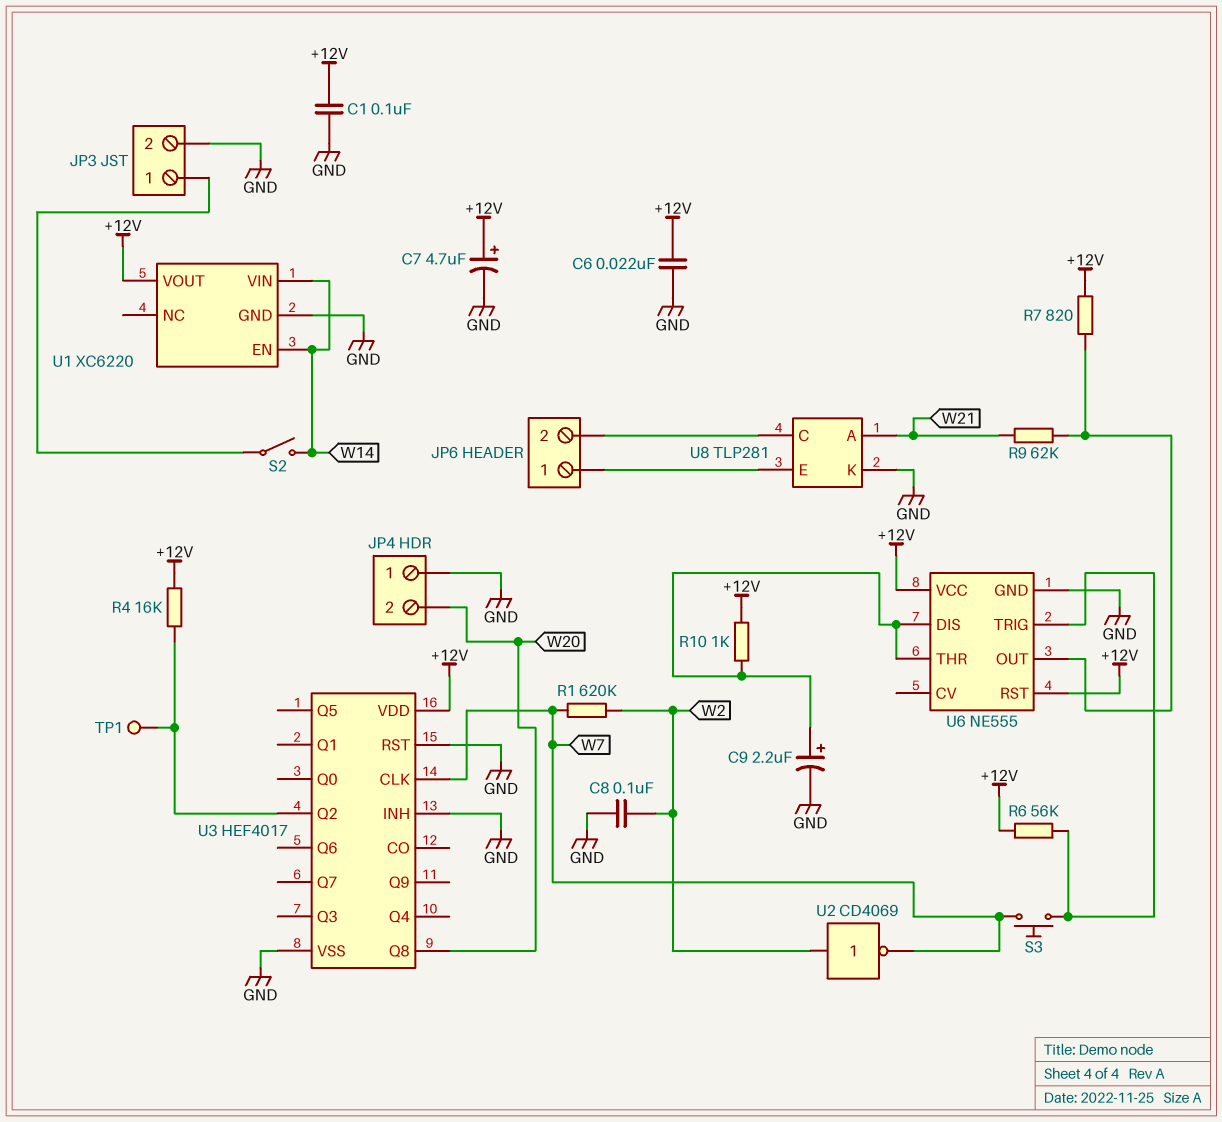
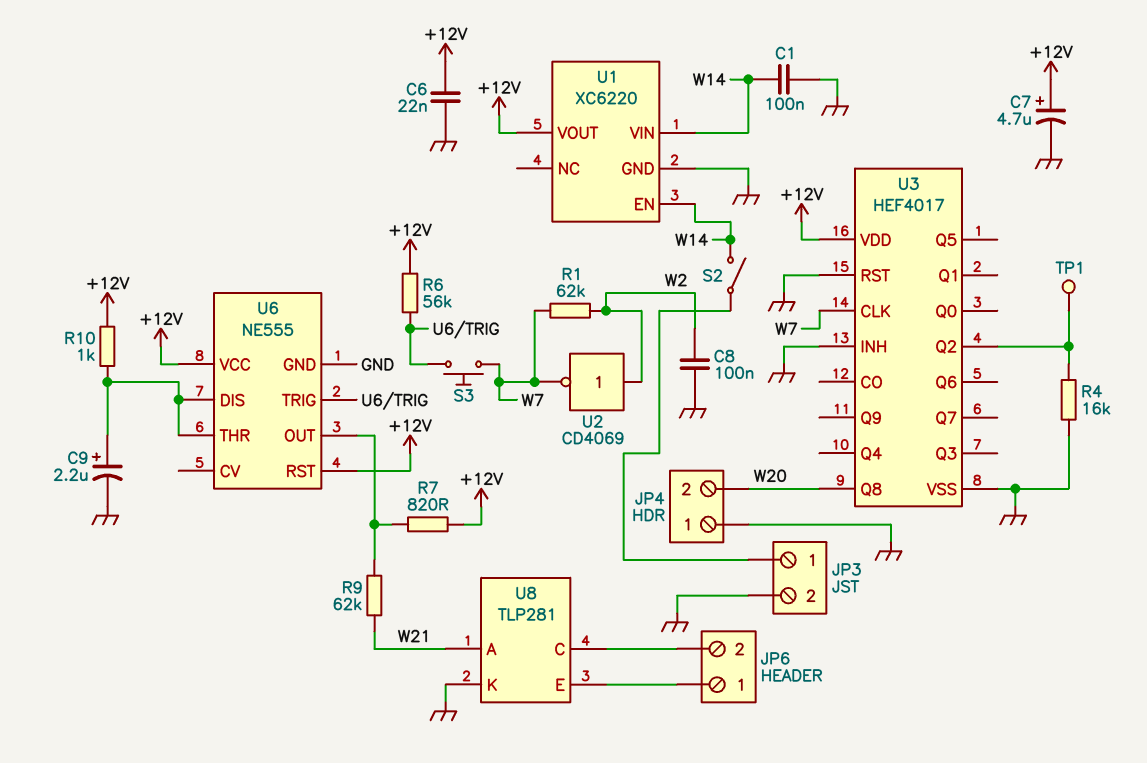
C1: 100nF (+12V, GND) -> 100nF (GND, W14)
R1: 620k (W2, W7) -> 62k (W2, W7)
R4: 16k (+12V, U3/Q2) -> 16k (GND, U3/Q2)

